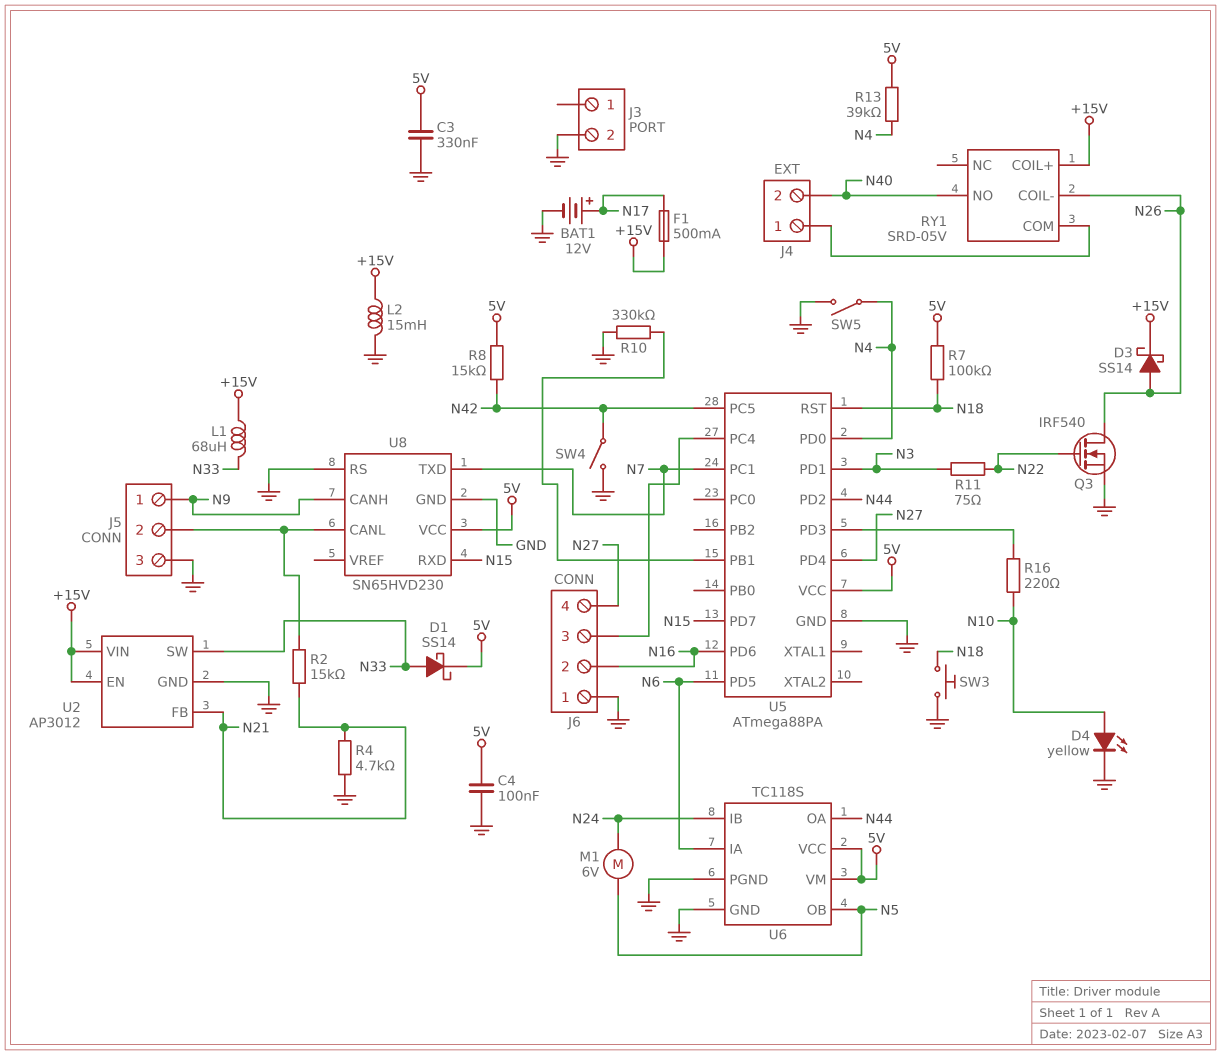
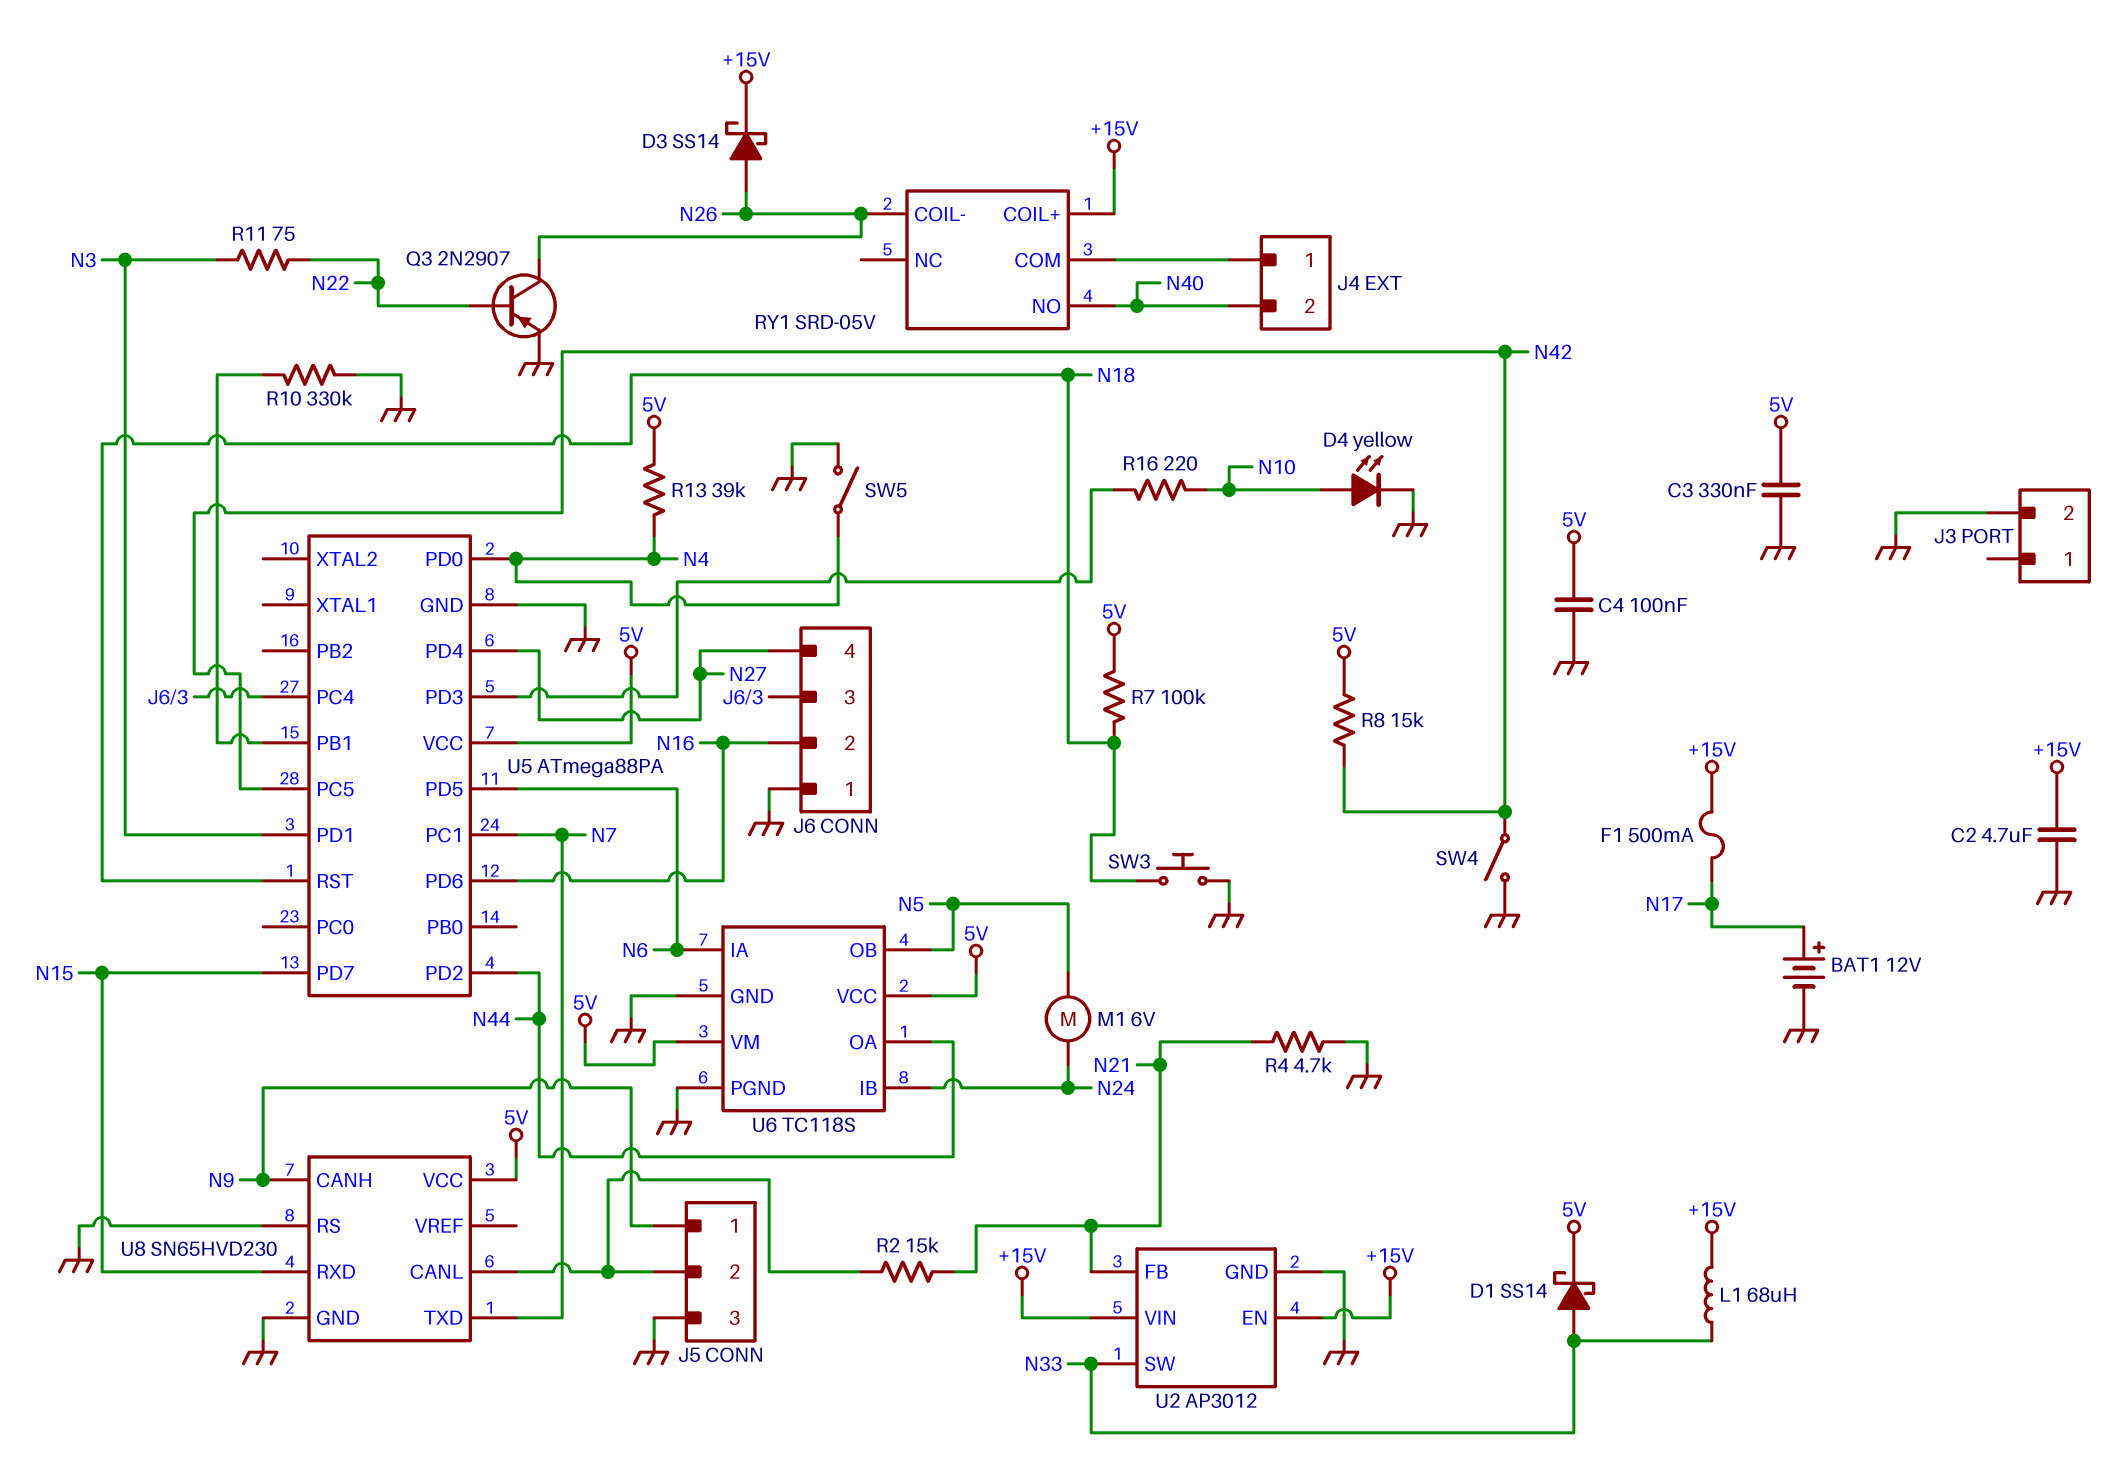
C2: none -> 4.7uF (+15V, GND)
L2: 15mH (+15V, GND) -> none
Q3: NMOS IRF540 (G N22, D N26, S GND) -> PNP 2N2907 (B N22, C N26, E GND)

